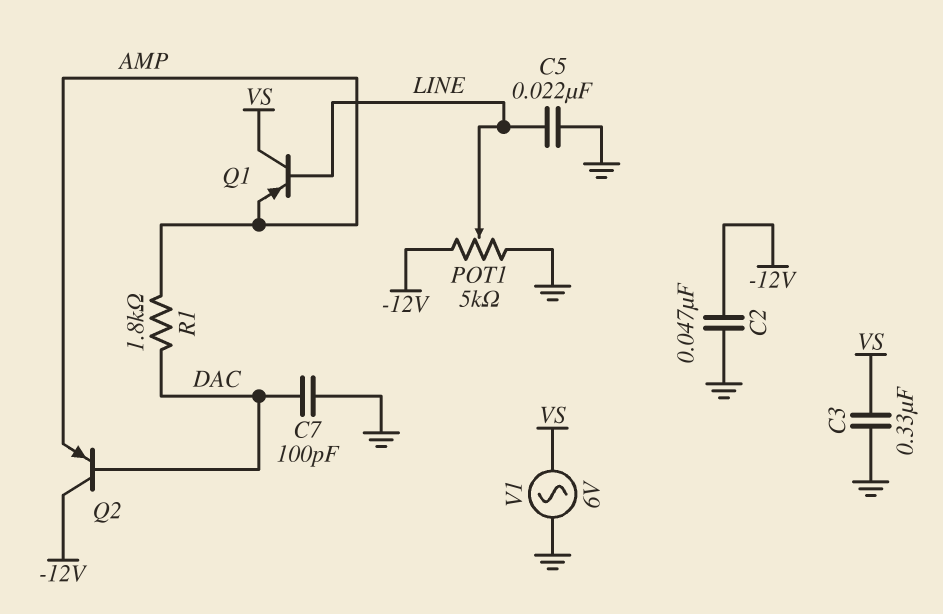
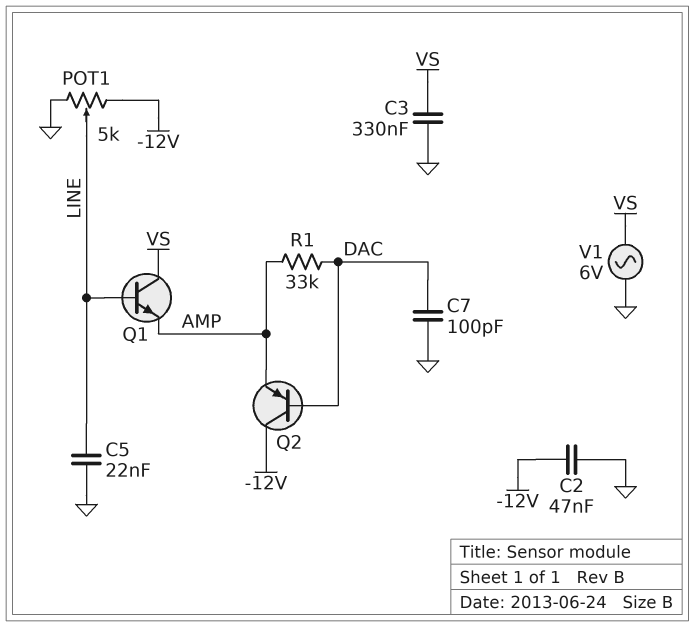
Q1: PNP (B LINE, C VS, E AMP) -> NPN (B LINE, C VS, E AMP)
R1: 1.8k (AMP, DAC) -> 33k (AMP, DAC)

